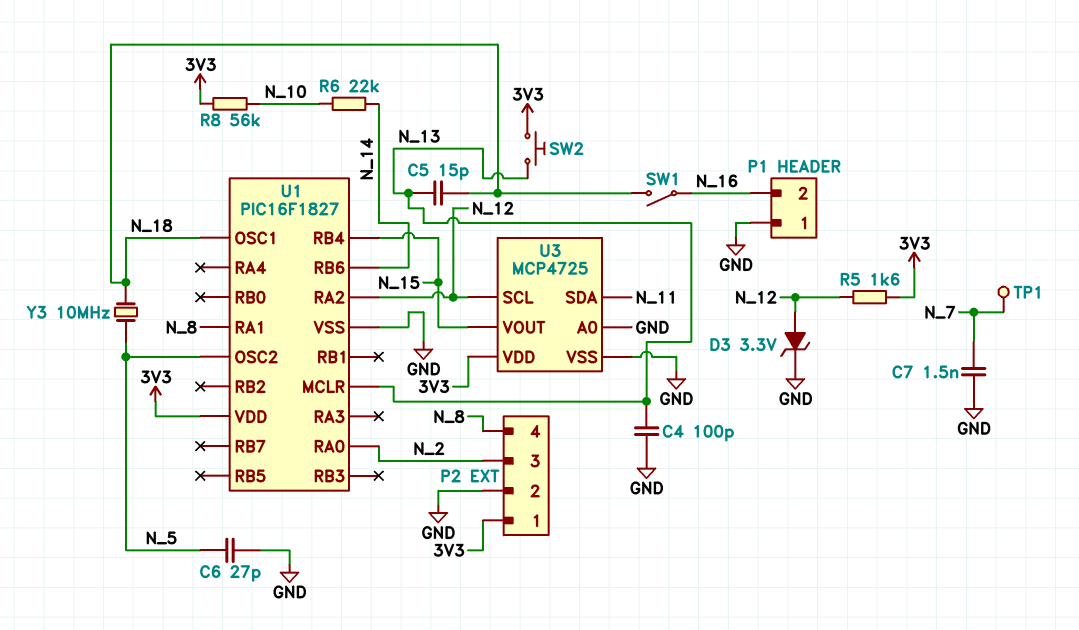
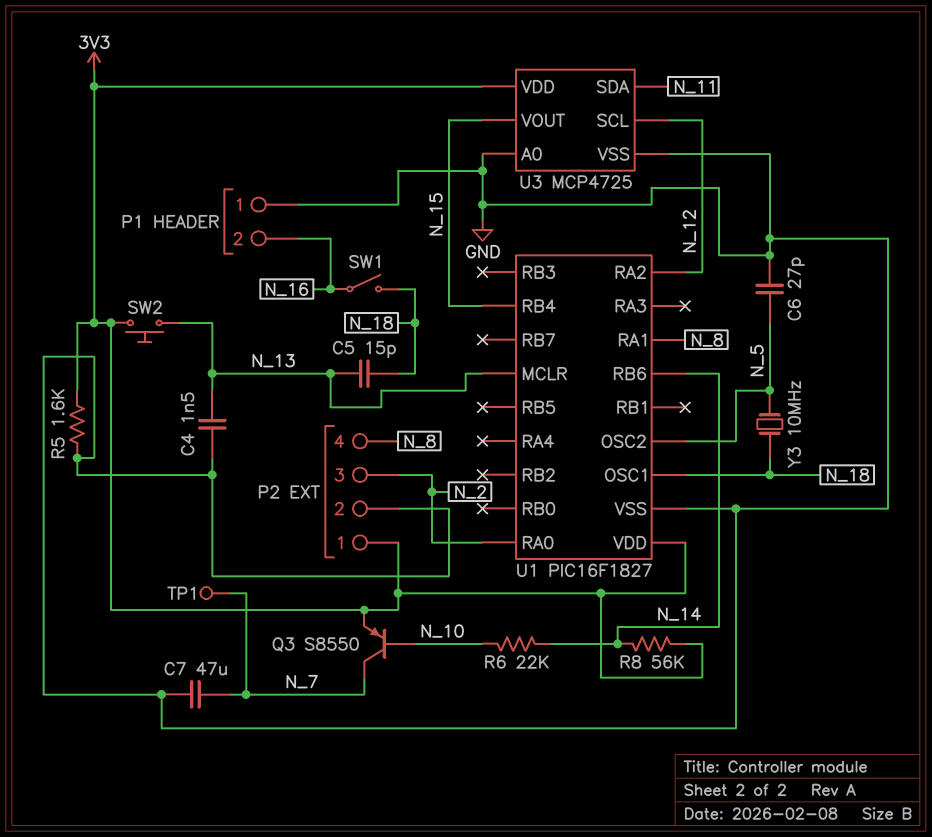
C4: 100pF (GND, N_13) -> 1.5nF (GND, N_13)
C7: 1.5nF (GND, N_7) -> 47uF (GND, N_7)
D3: zener 3.3V (A N_12, K GND) -> none
Q3: none -> PNP S8550 (B N_10, C N_7, E 3V3)
R5: 1.6k (3V3, N_12) -> 1.6k (3V3, GND)
R8: 56k (3V3, N_10) -> 56k (3V3, N_14)

